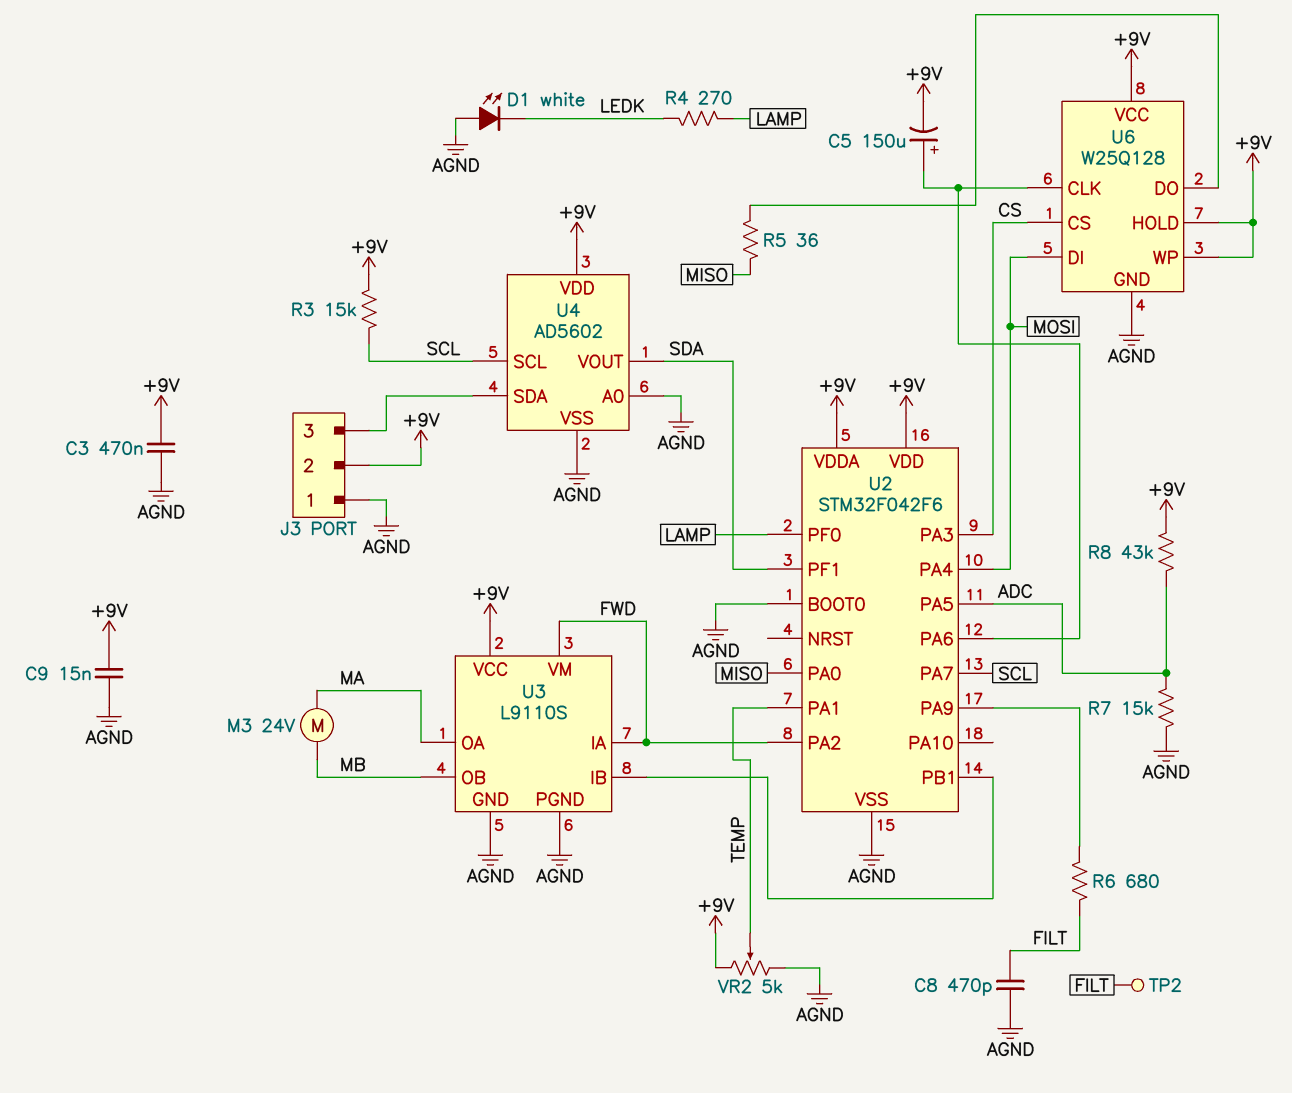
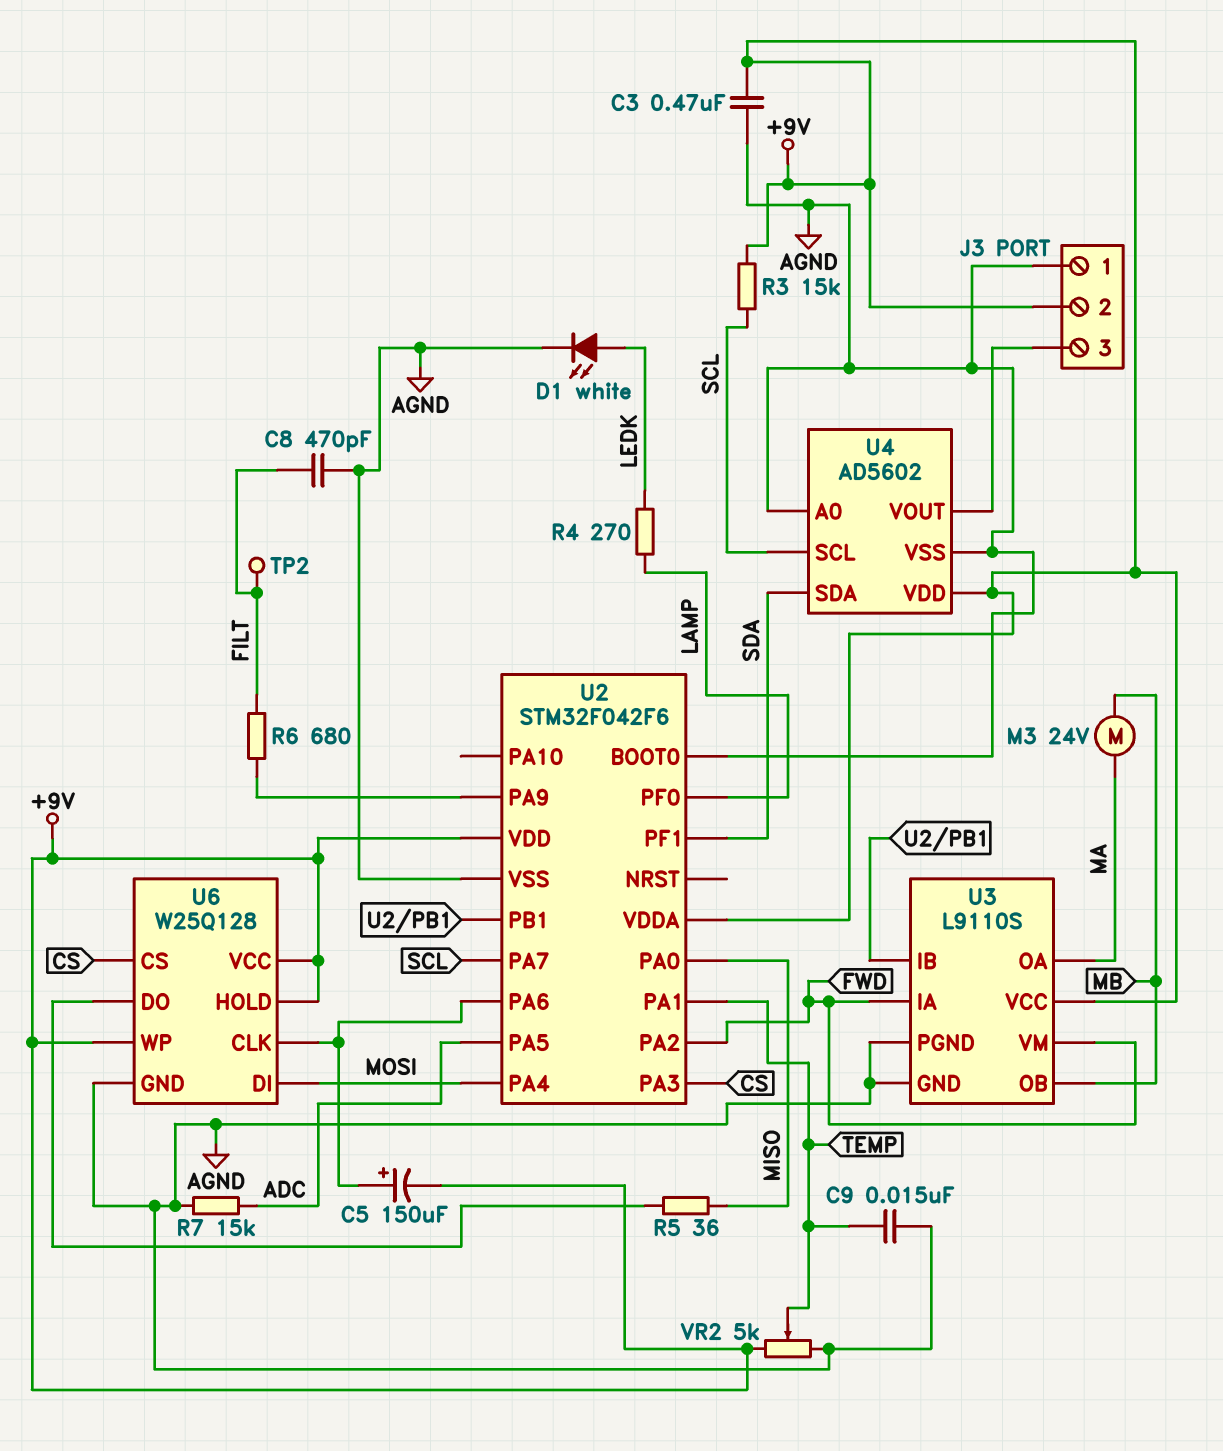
C9: 15nF (+9V, AGND) -> 15nF (AGND, TEMP)
D1: LED white (A AGND, K LEDK) -> LED white (A LEDK, K AGND)
R8: 43k (+9V, ADC) -> none
U4 pin SDA: J3/3 -> SDA
U4 pin VOUT: SDA -> J3/3

